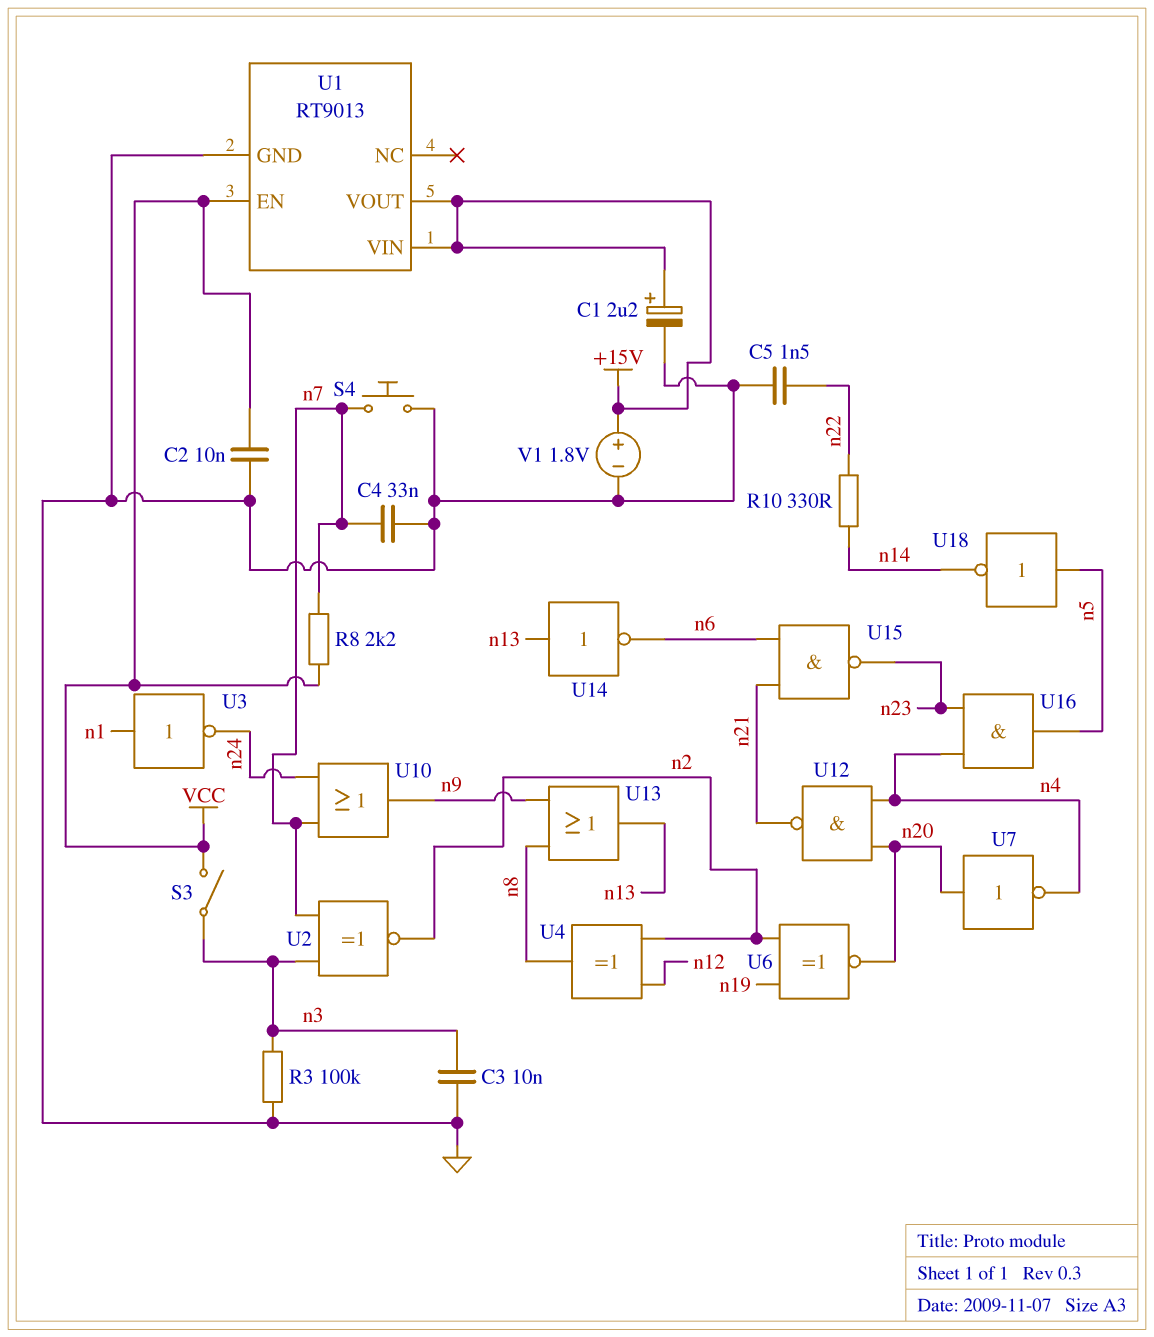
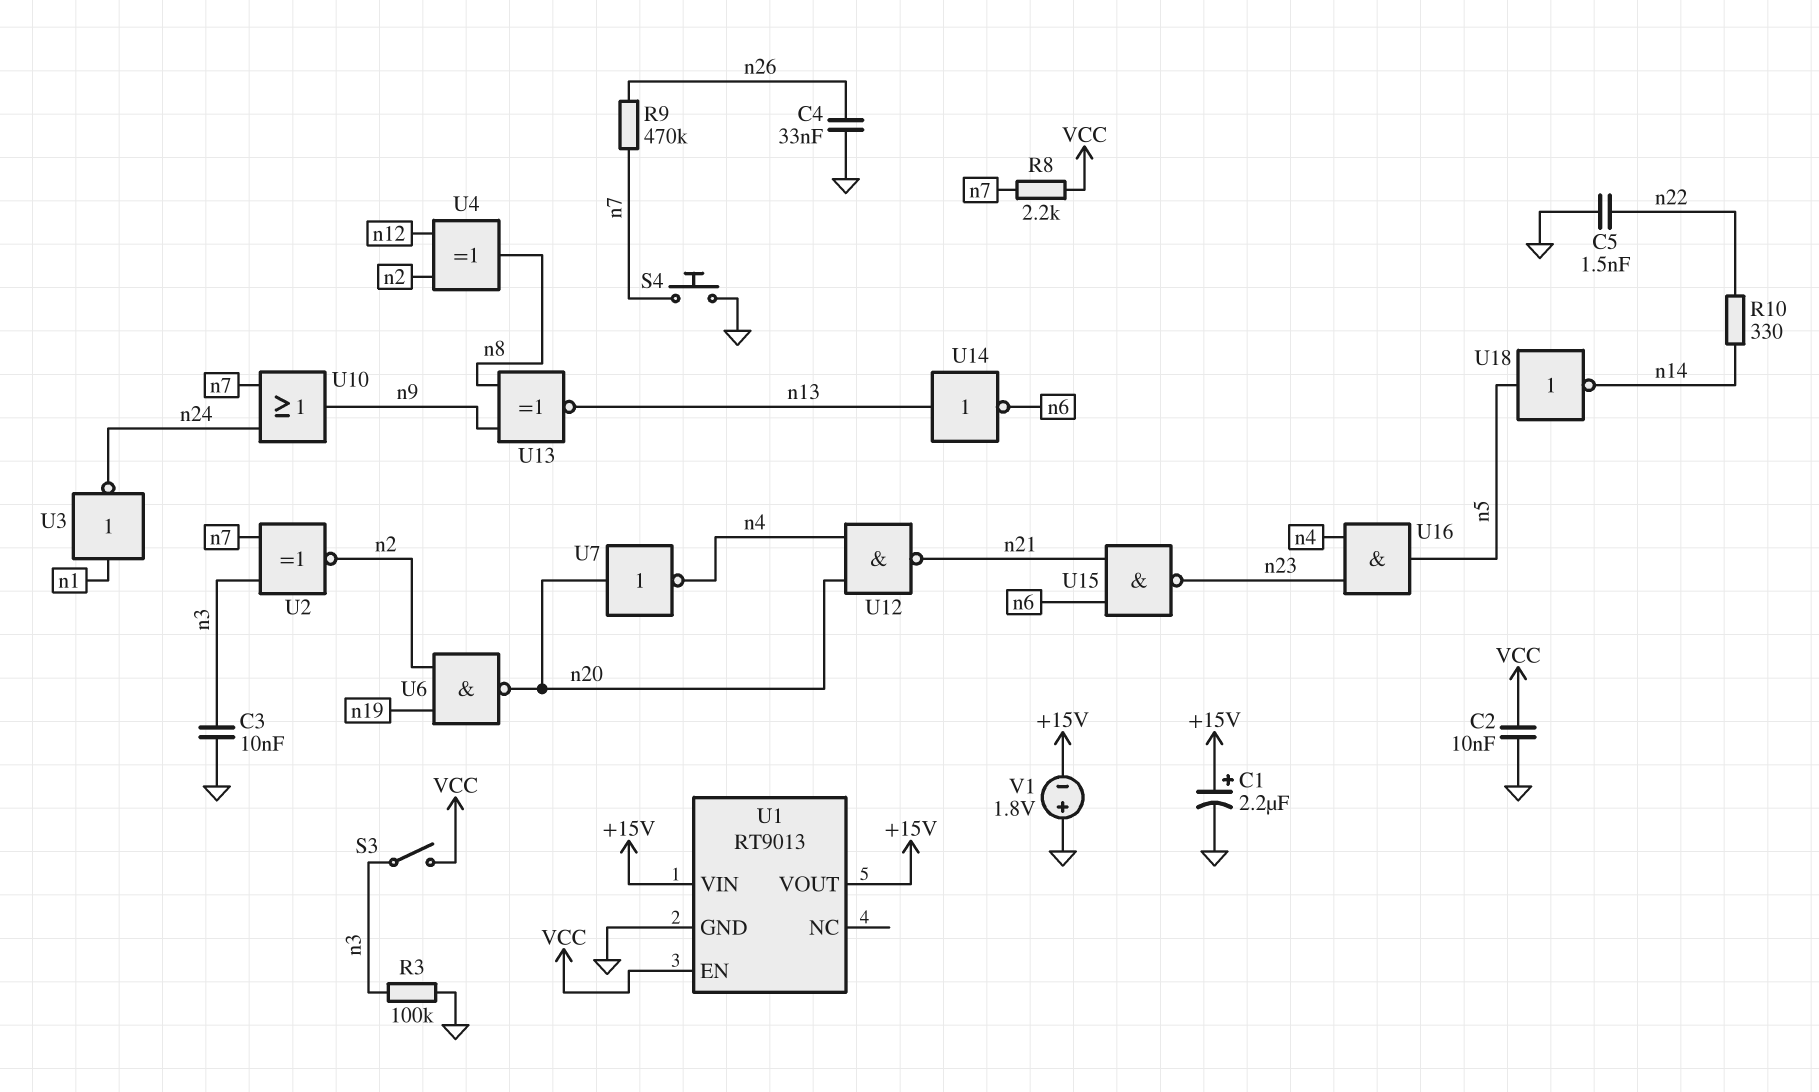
C4: 33nF (GND, n7) -> 33nF (GND, n26)
R9: none -> 470k (n7, n26)
U6: XNOR (in n2, in n19, out n20) -> NAND (in n2, in n19, out n20)
U13: OR (in n8, in n9, out n13) -> XNOR (in n8, in n9, out n13)
V1: 1.8V (plus +15V, minus GND) -> 1.8V (plus GND, minus +15V)

